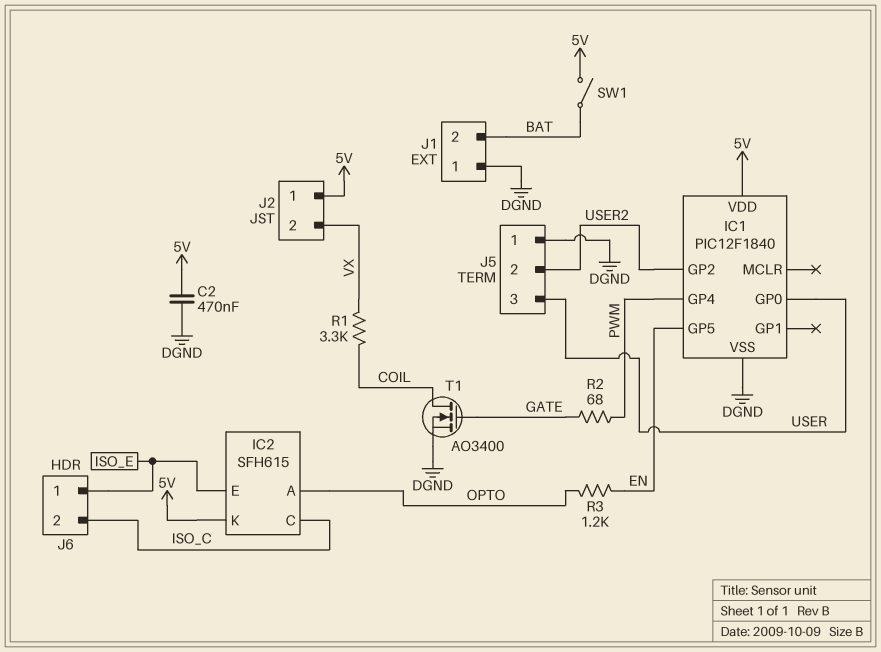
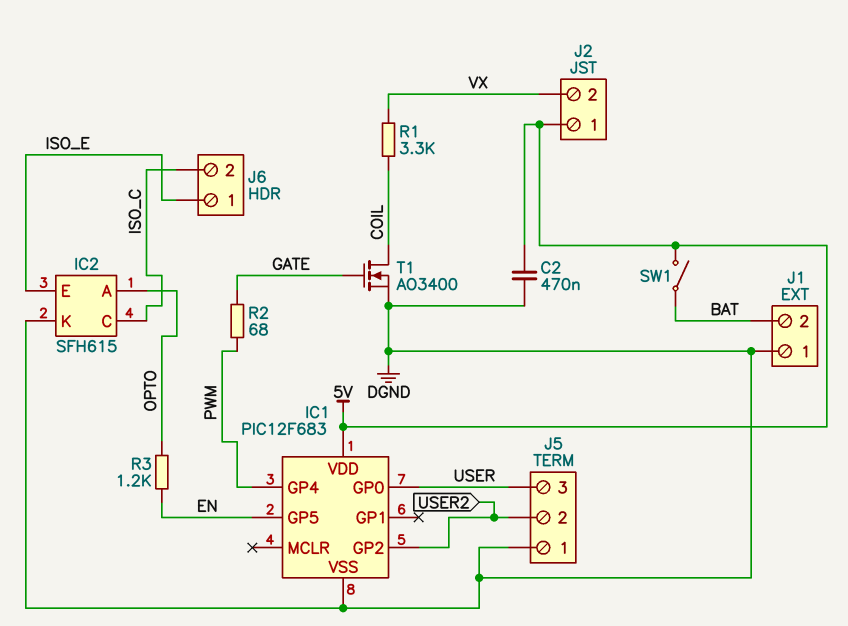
IC1: PIC12F1840 -> PIC12F683
IC2 pin K: 5V -> DGND

